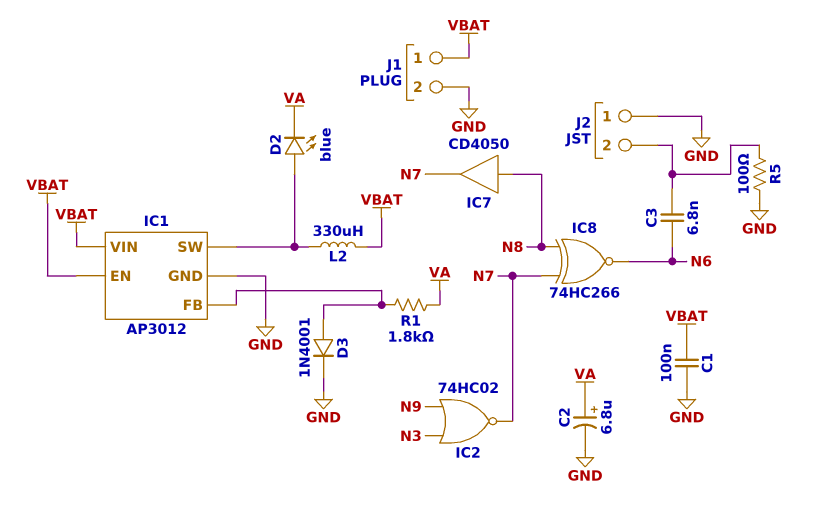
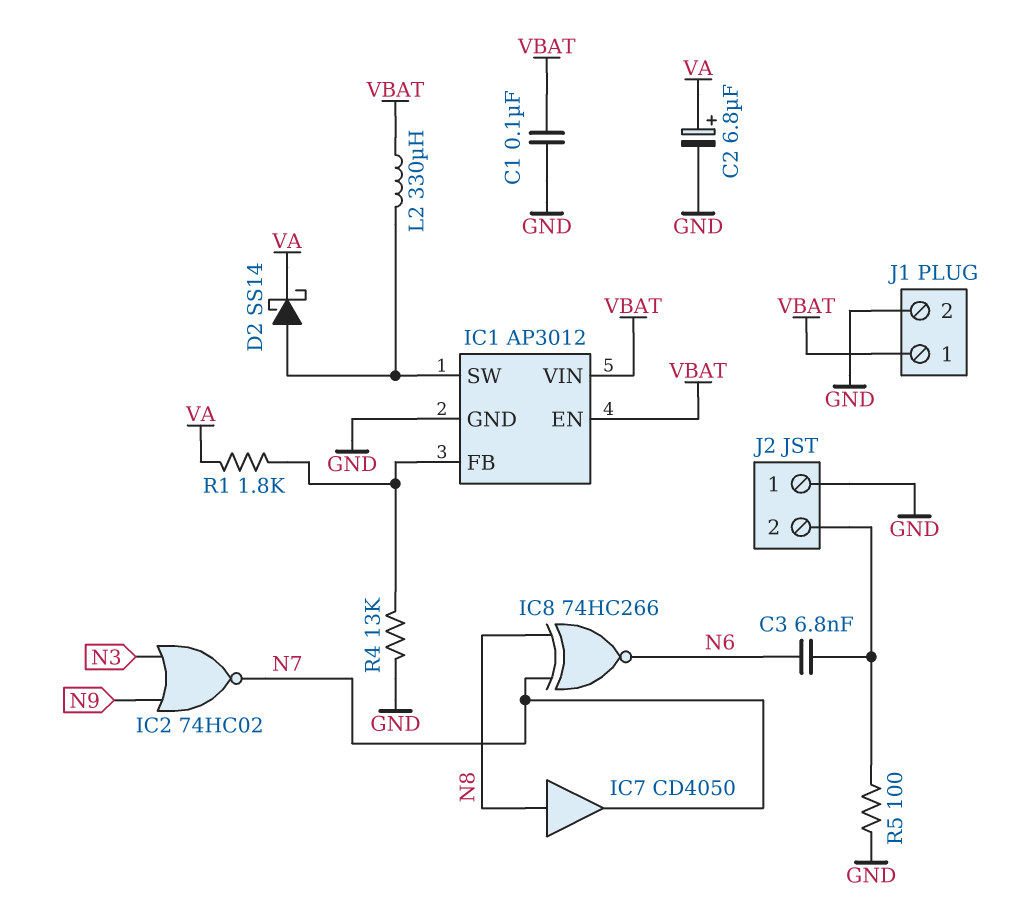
D2: LED blue (A IC1/SW, K VA) -> schottky SS14 (A IC1/SW, K VA)
D3: diode 1N4001 (A IC1/FB, K GND) -> none
R4: none -> 13k (GND, IC1/FB)

